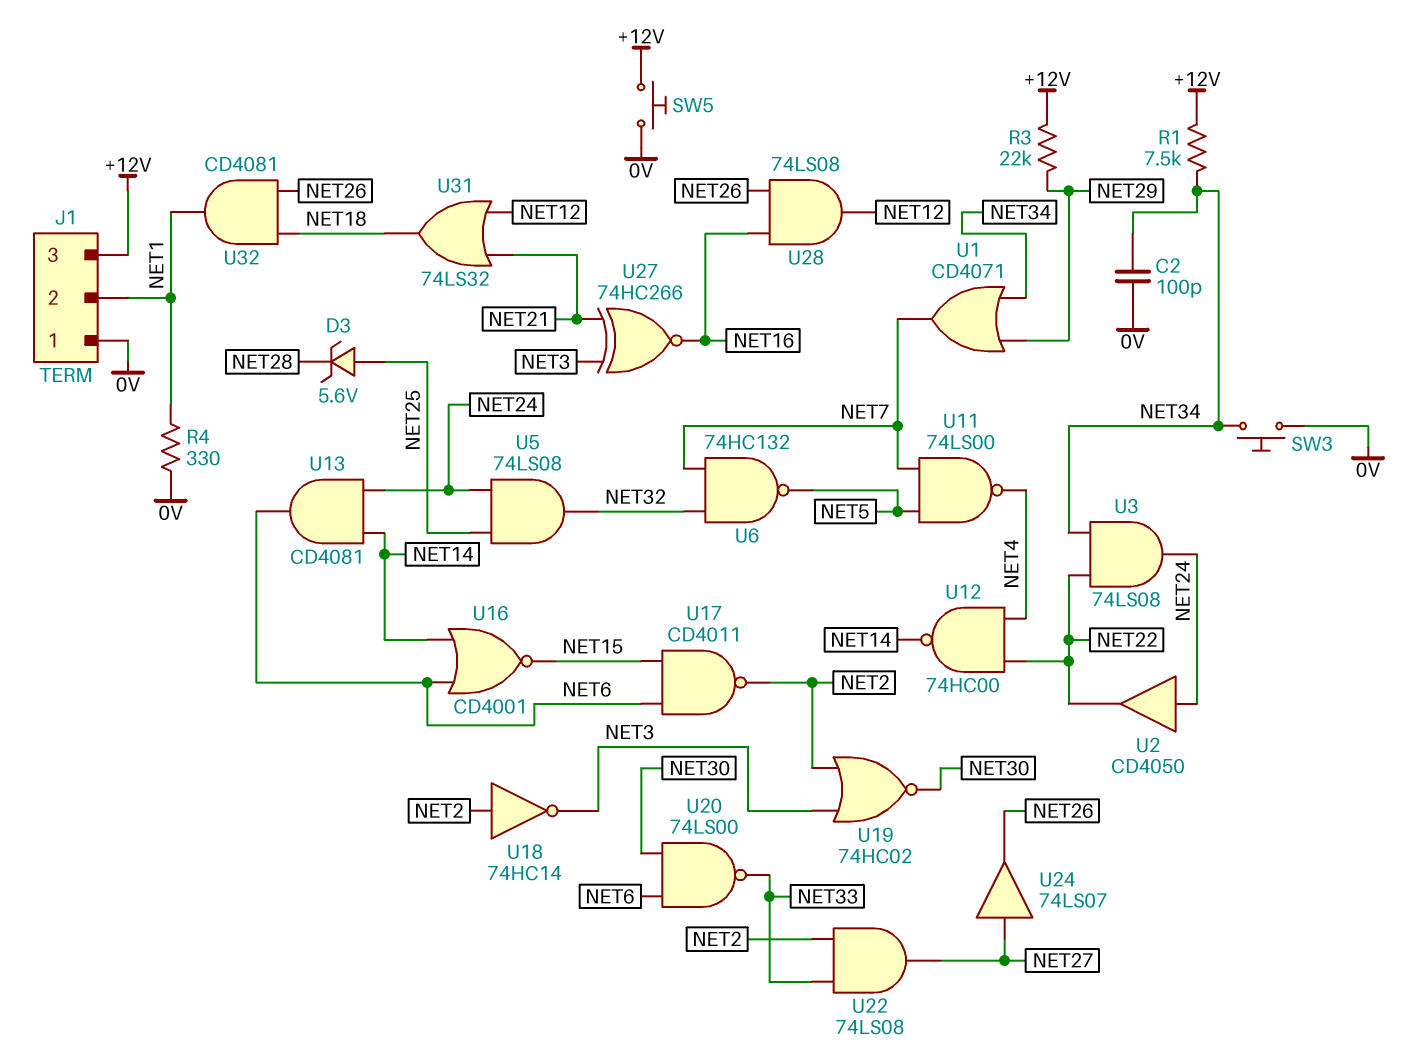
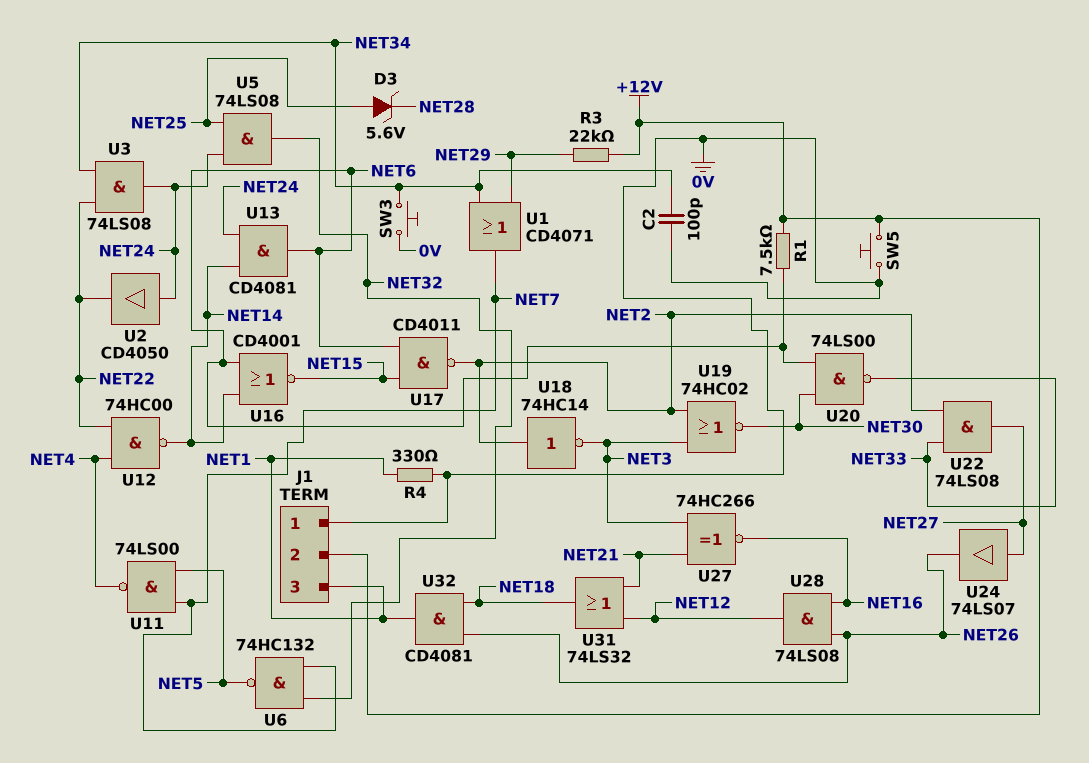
J1 pin 2: NET1 -> +12V
J1 pin 3: +12V -> NET1
R1: 7.5k (+12V, NET34) -> 7.5k (+12V, NET6)

